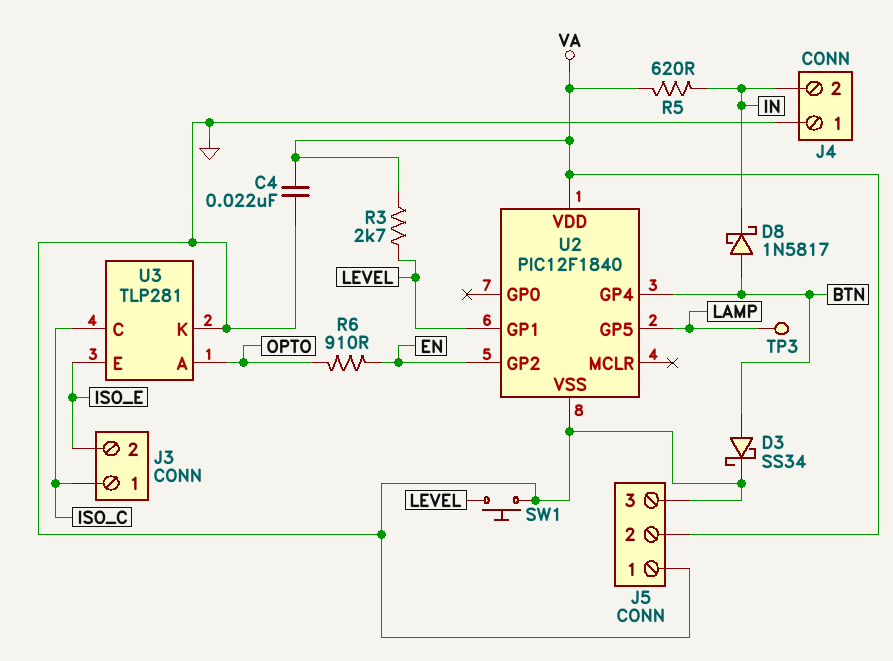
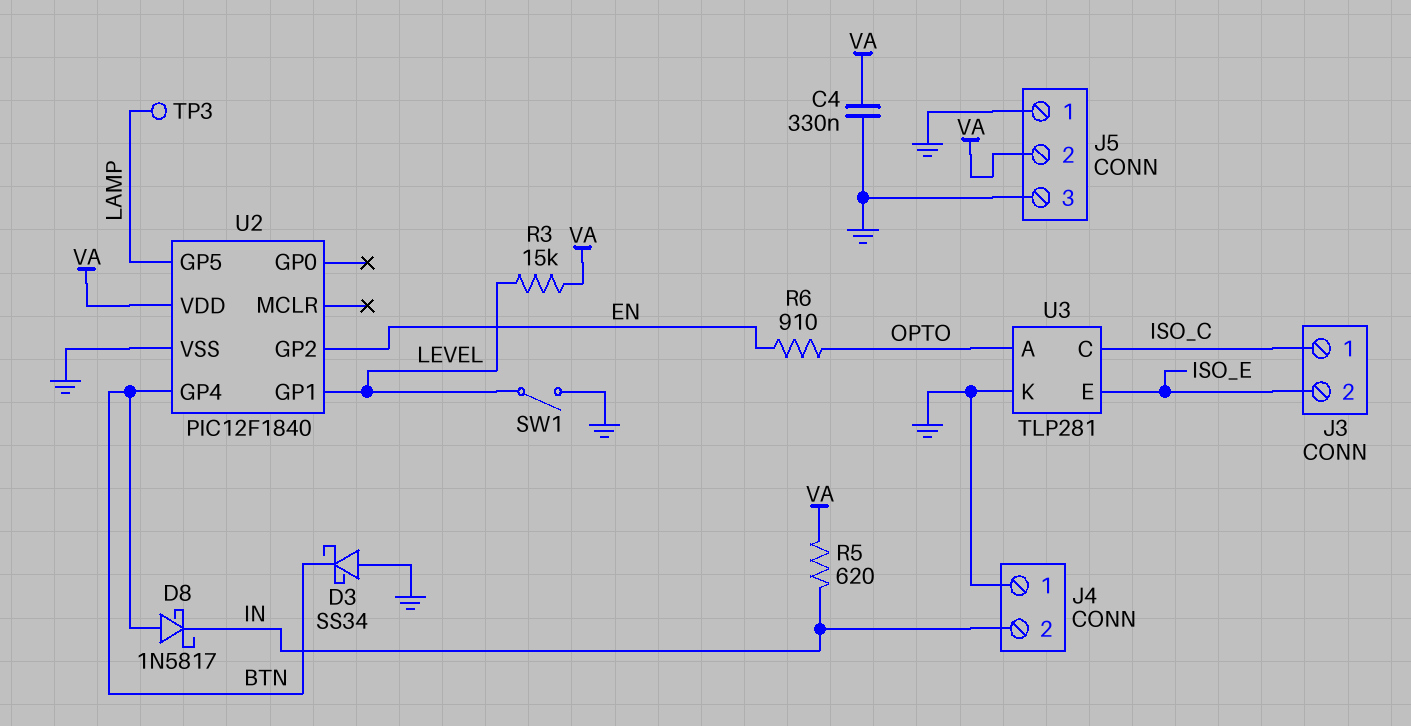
C4: 22nF (GND, VA) -> 330nF (GND, VA)
D3: schottky SS34 (A BTN, K GND) -> schottky SS34 (A GND, K BTN)
R3: 2.7k (LEVEL, VA) -> 15k (LEVEL, VA)
SW1: button (GND, LEVEL) -> switch (GND, LEVEL)

